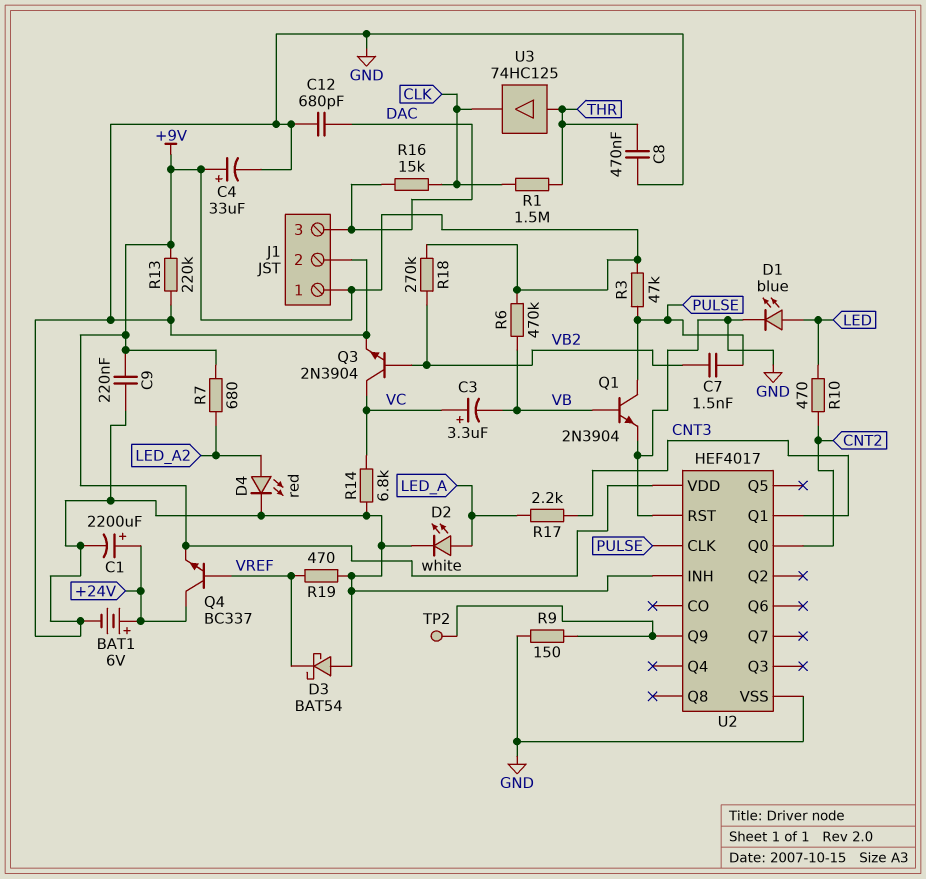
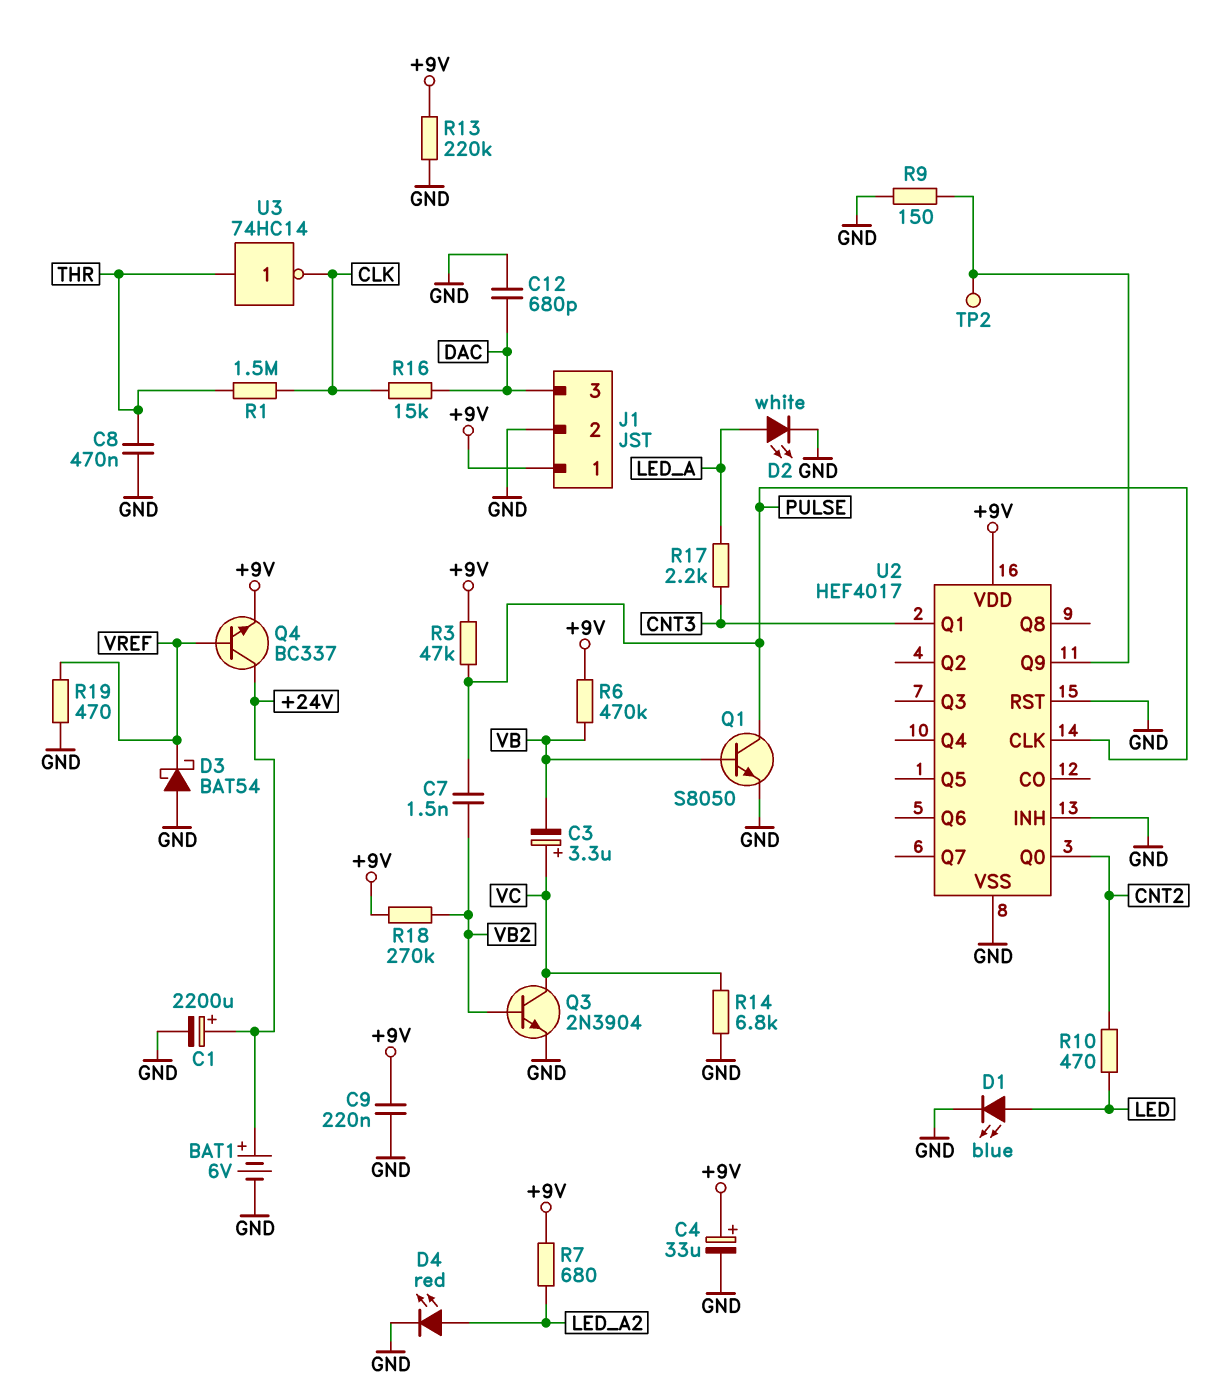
Q1: NPN 2N3904 (B VB, C PULSE, E GND) -> NPN S8050 (B VB, C PULSE, E GND)
U3: buffer 74HC125 (in THR, out CLK) -> NOT 74HC14 (in THR, out CLK)

